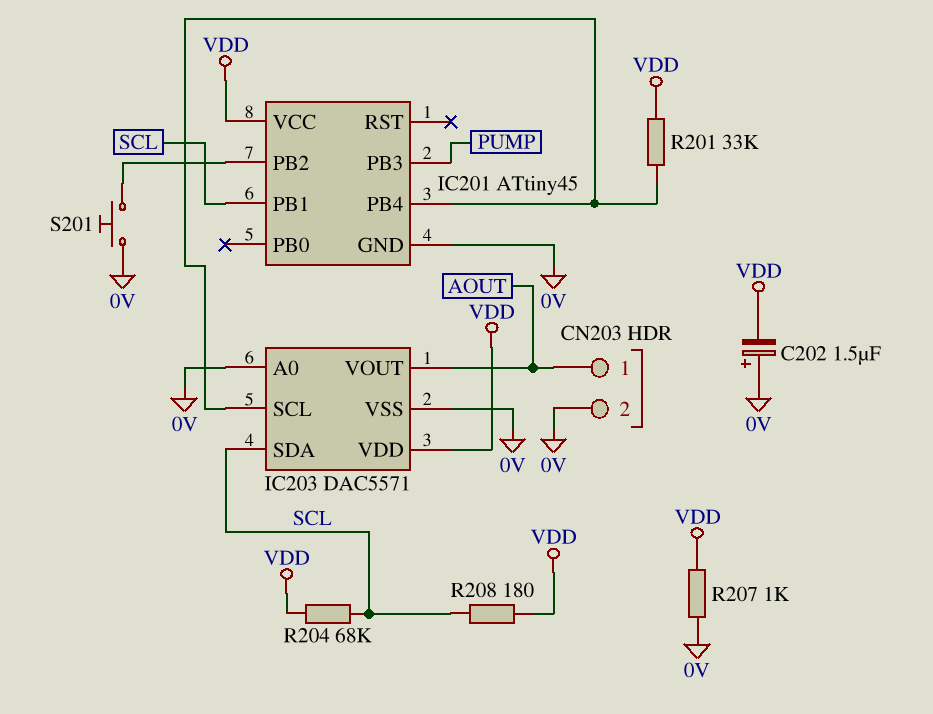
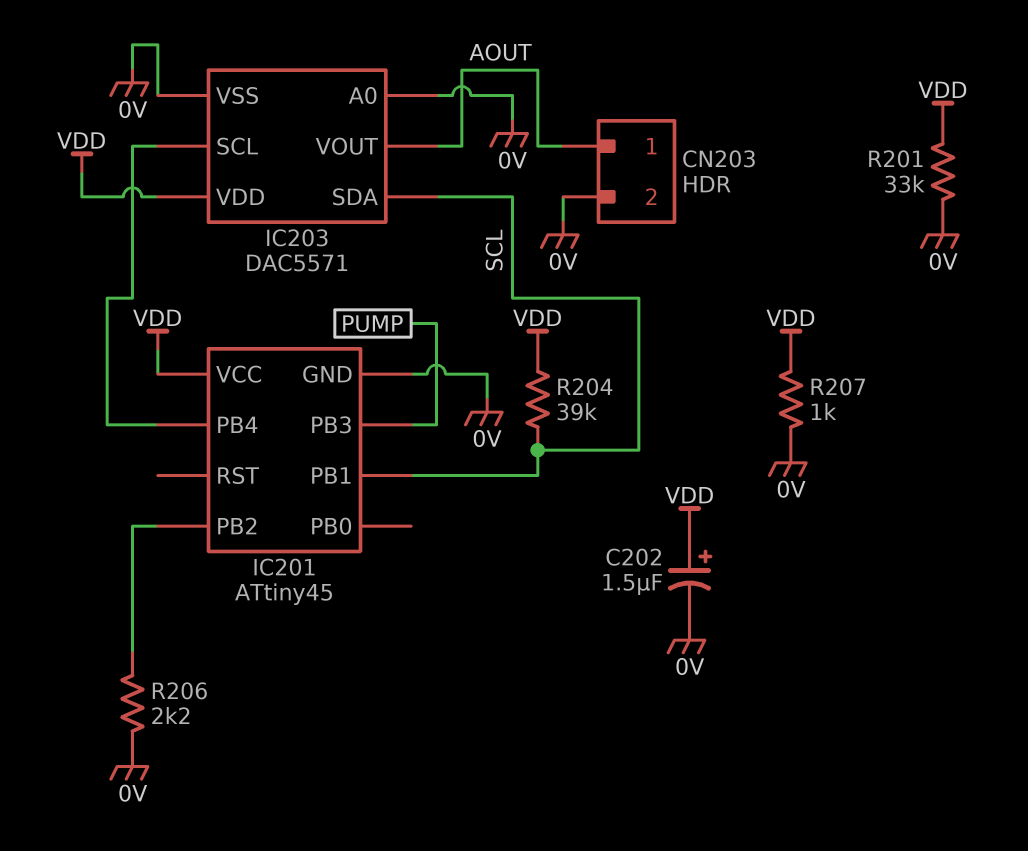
C202: 1.5uF (plus 0V, minus VDD) -> 1.5uF (plus VDD, minus 0V)
R201: 33k (IC201/PB4, VDD) -> 33k (0V, VDD)
R204: 68k (SCL, VDD) -> 39k (SCL, VDD)
R206: none -> 2.2k (0V, IC201/PB2)
R208: 180 (SCL, VDD) -> none
S201: button (0V, IC201/PB2) -> none

